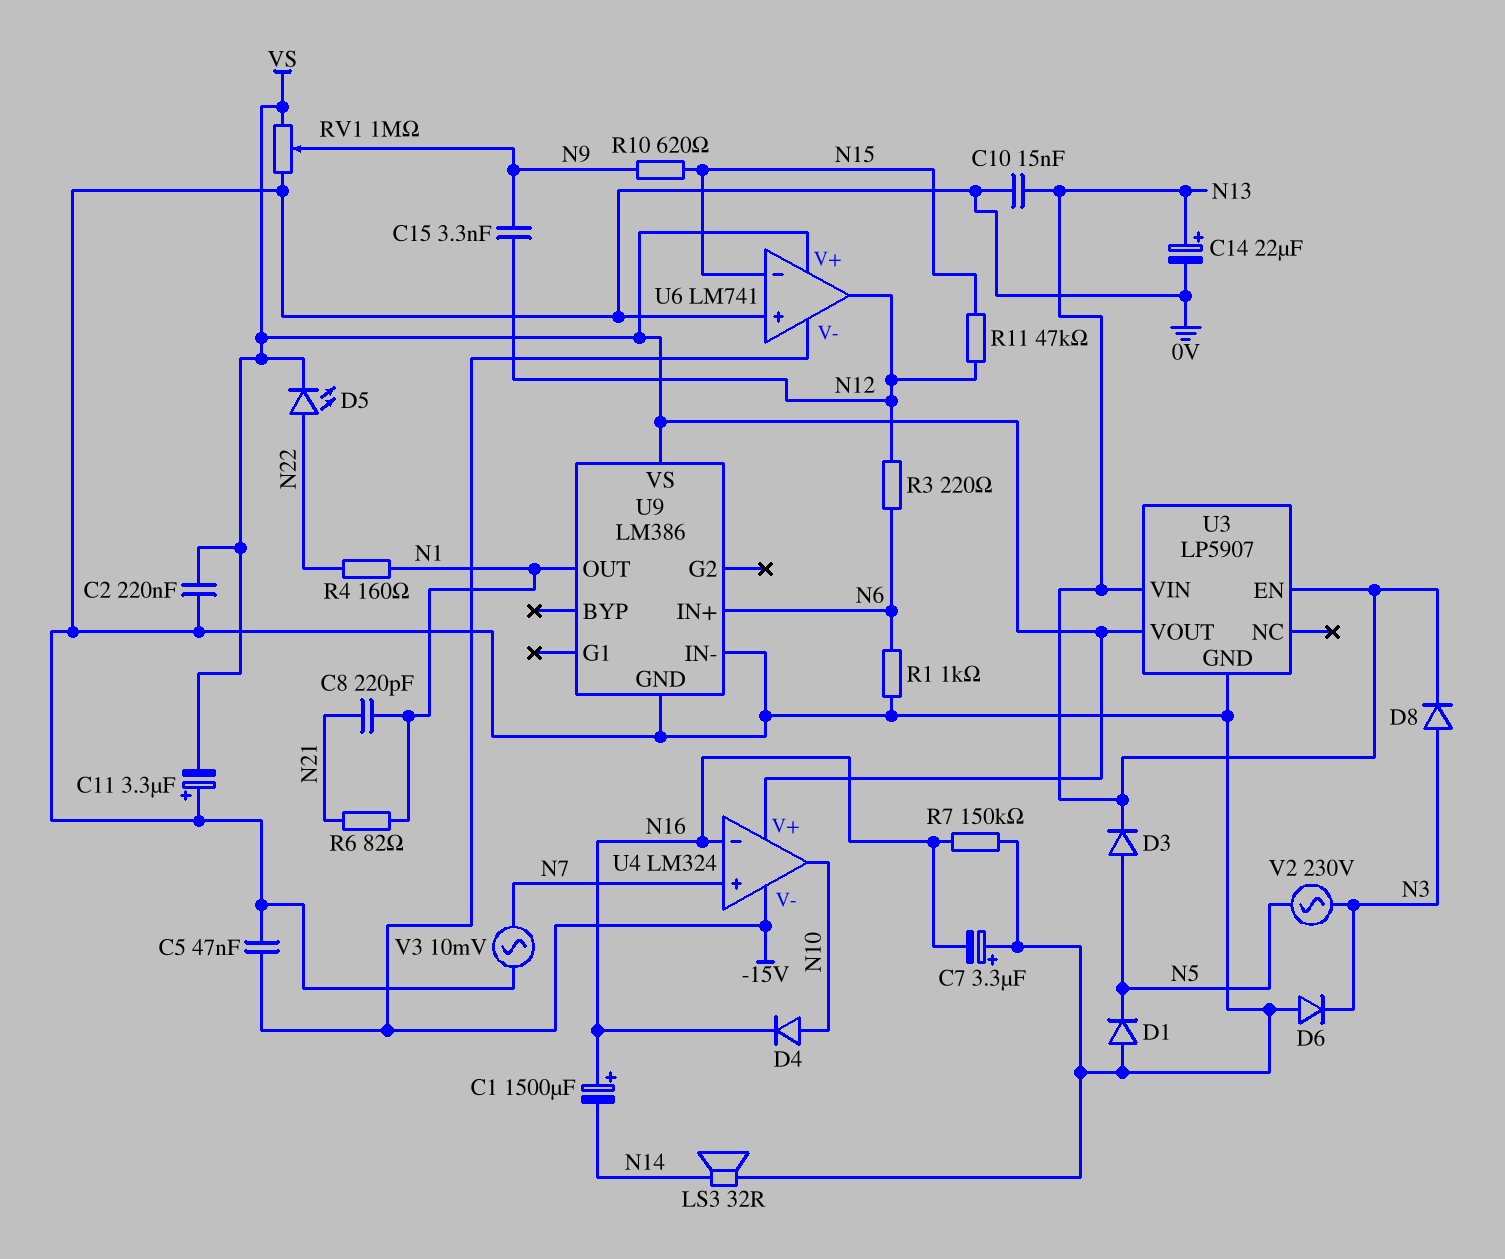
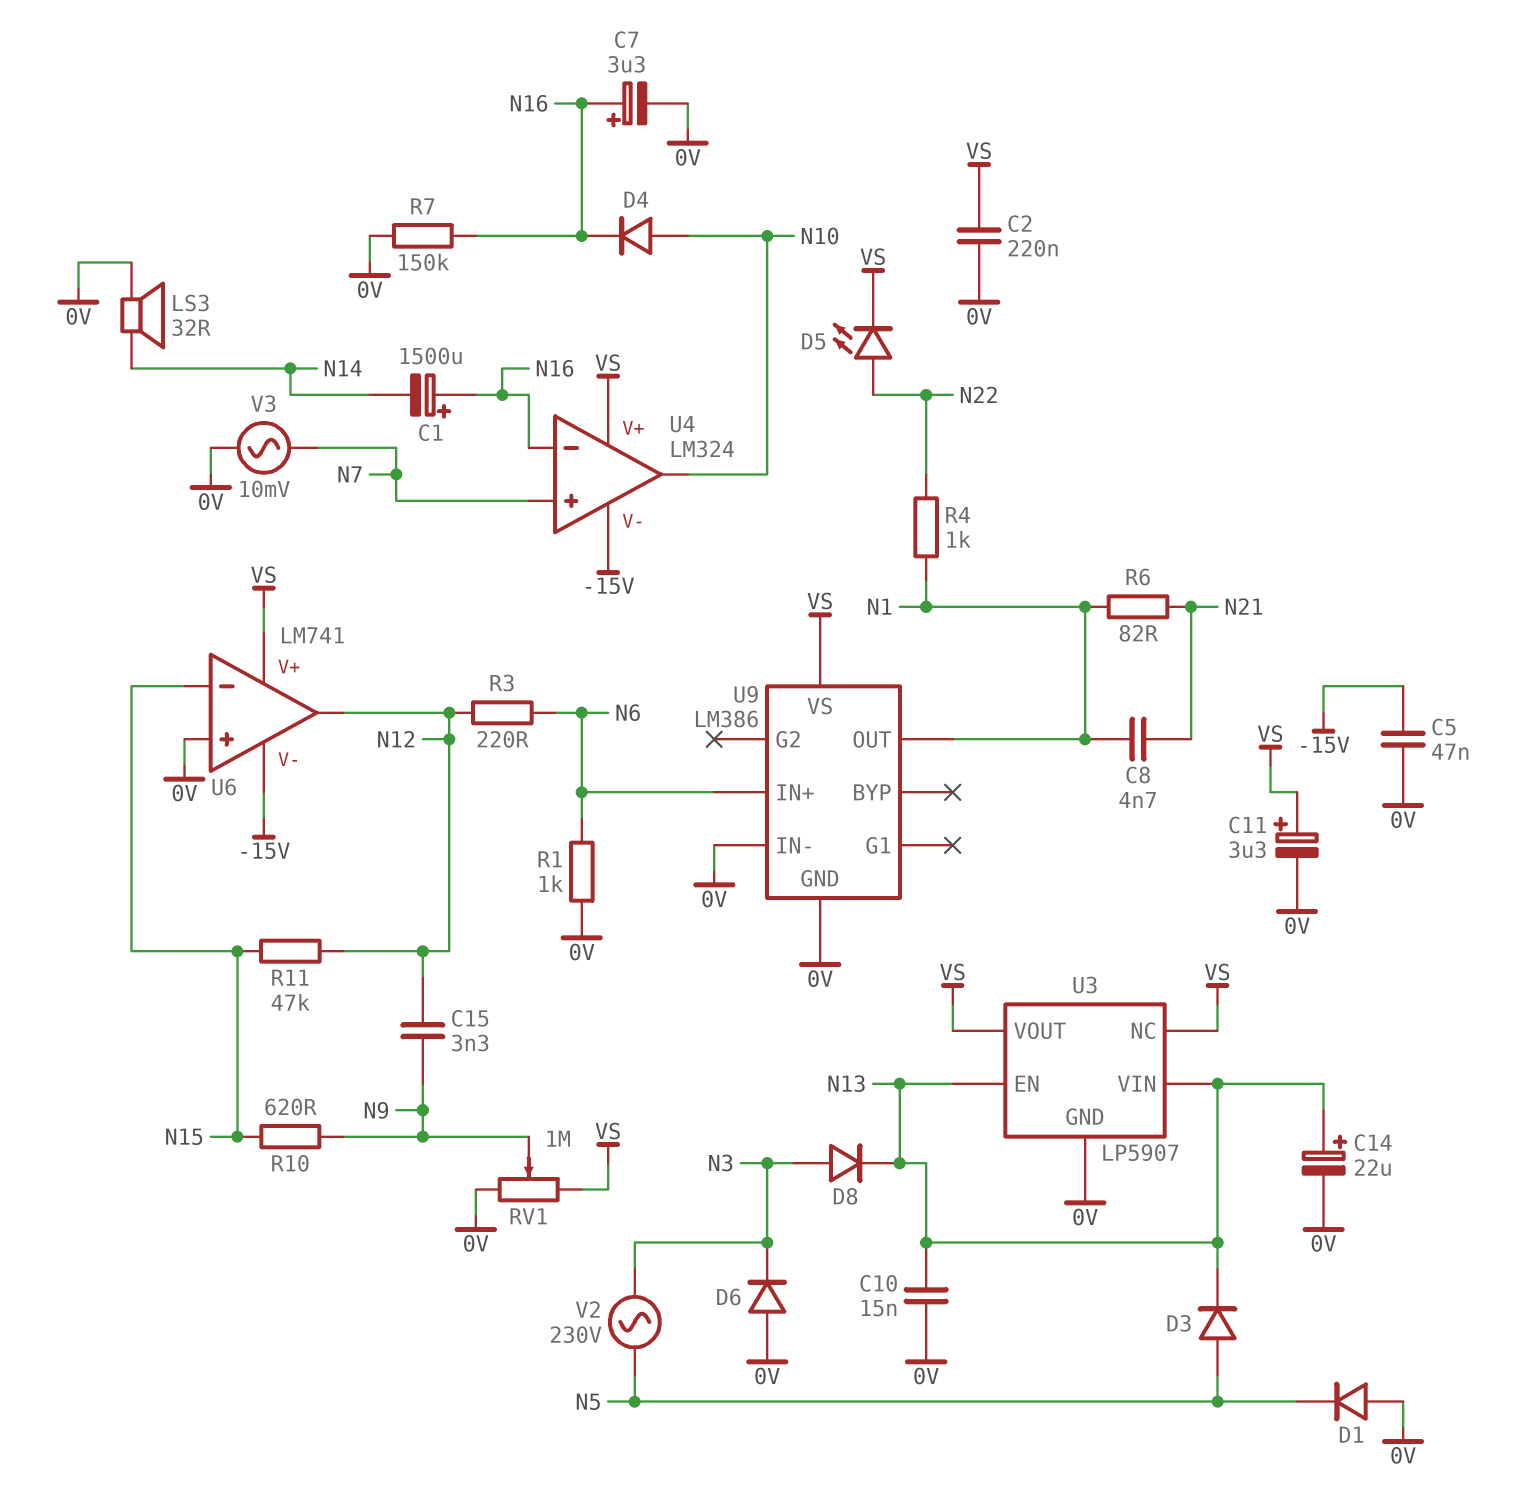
C7: 3.3uF (plus 0V, minus N16) -> 3.3uF (plus N16, minus 0V)
C8: 220pF (N1, N21) -> 4.7nF (N1, N21)
C11: 3.3uF (plus 0V, minus VS) -> 3.3uF (plus VS, minus 0V)
R4: 160 (N1, N22) -> 1k (N1, N22)
U3 pin NC: none -> VS

